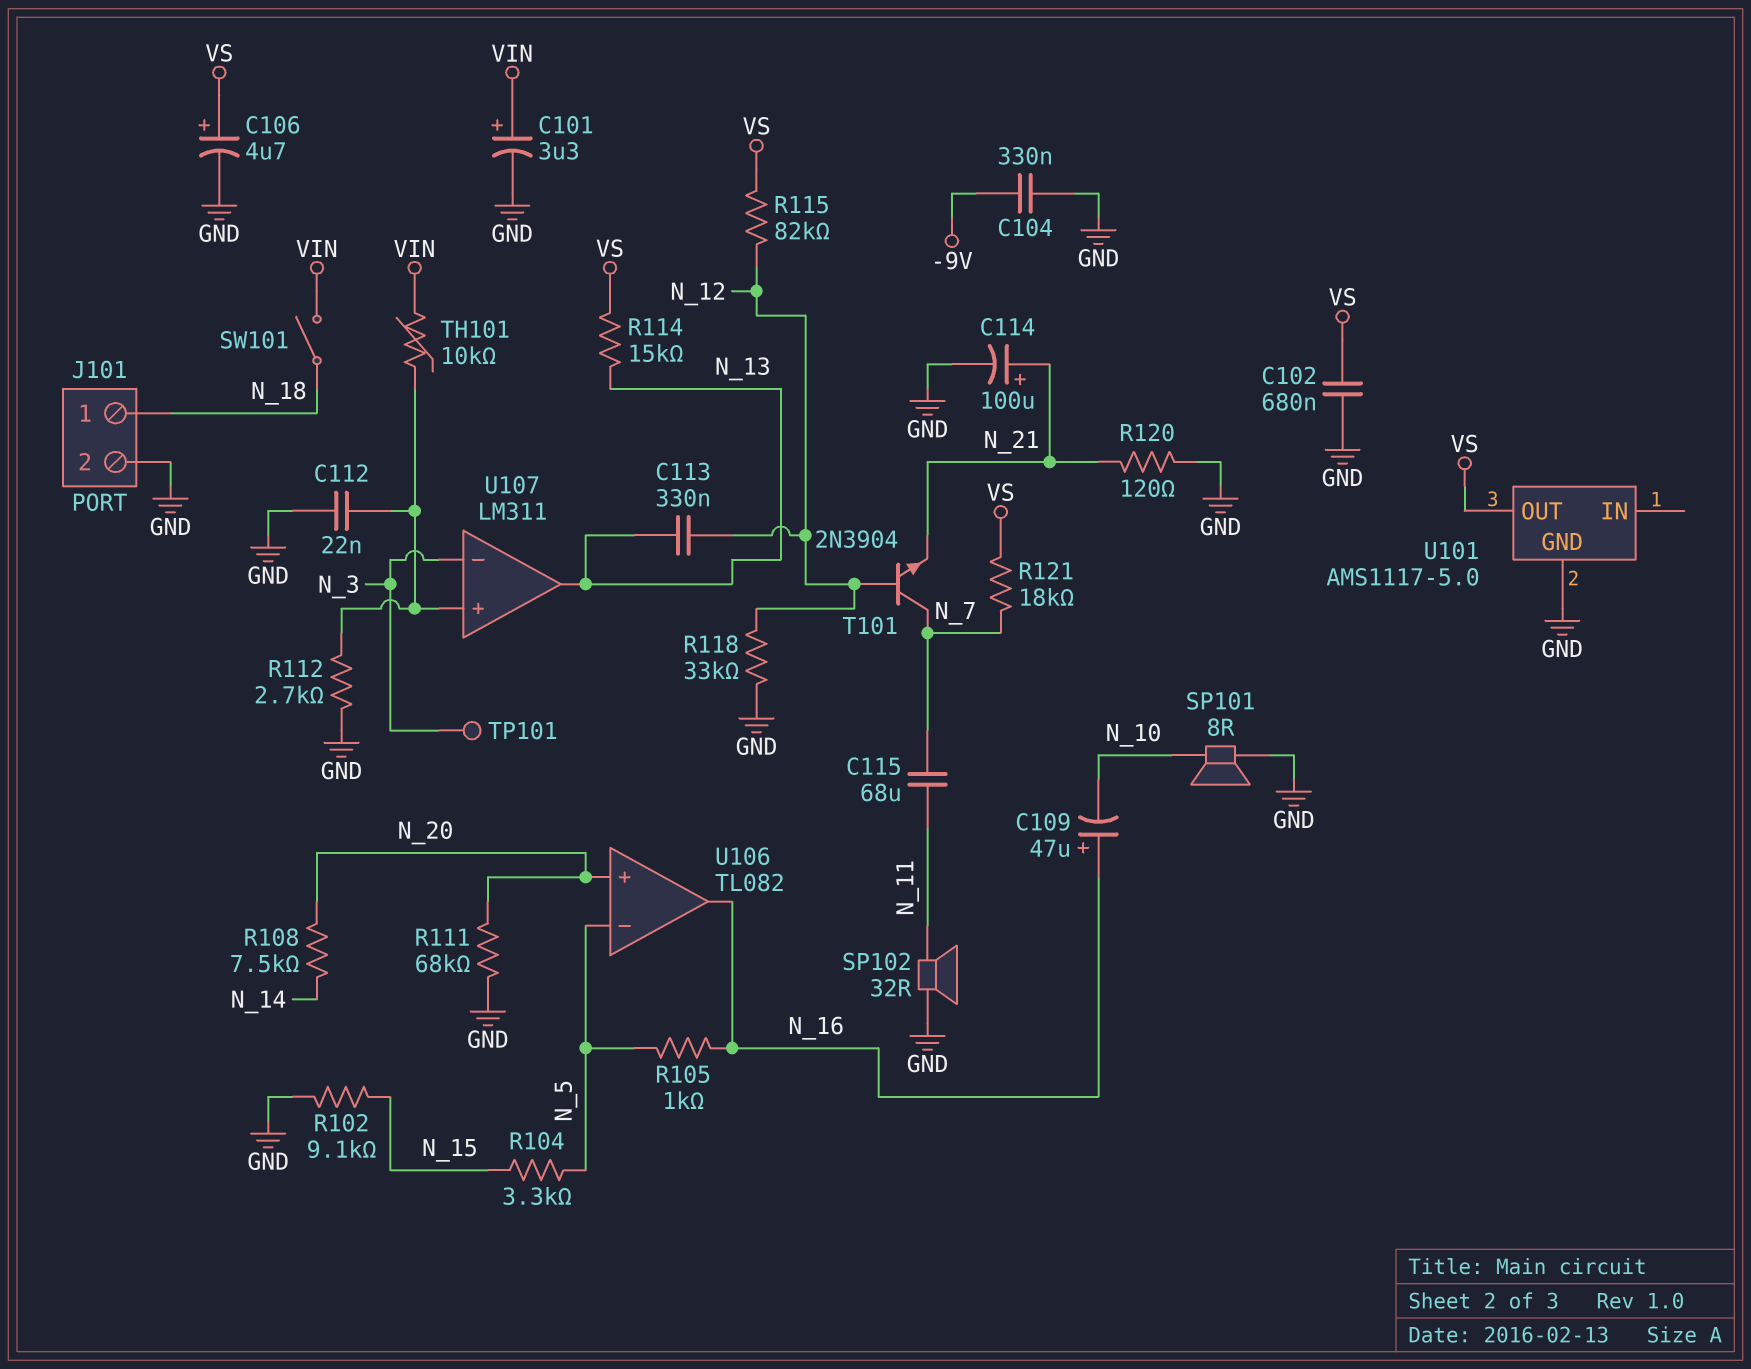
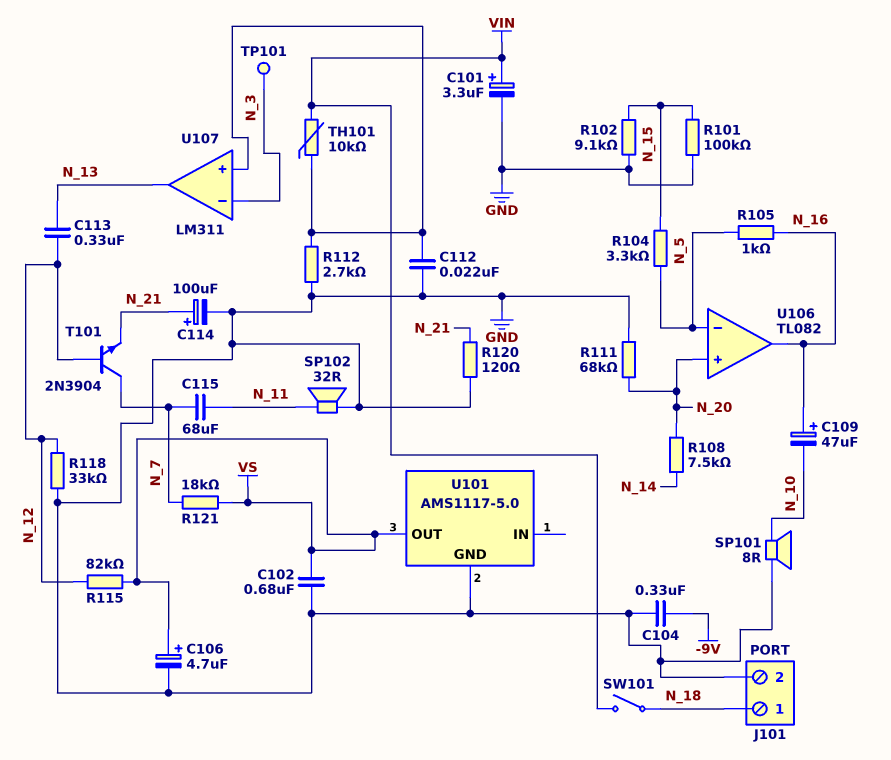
R101: none -> 100k (GND, N_15)
R114: 15k (N_13, VS) -> none

